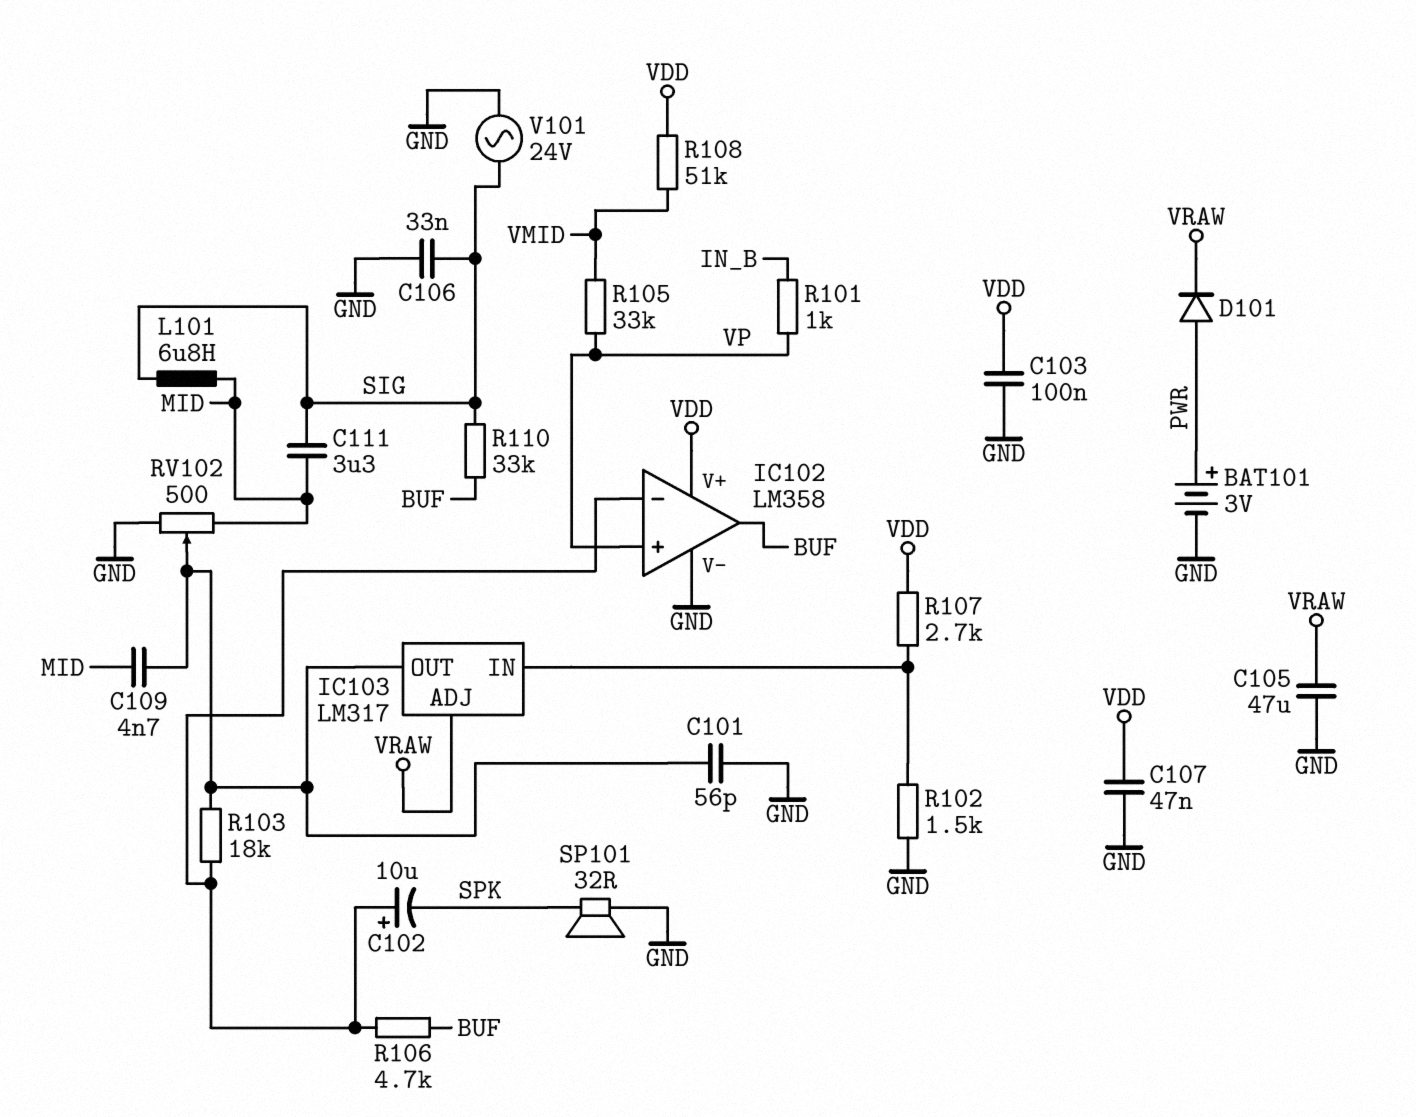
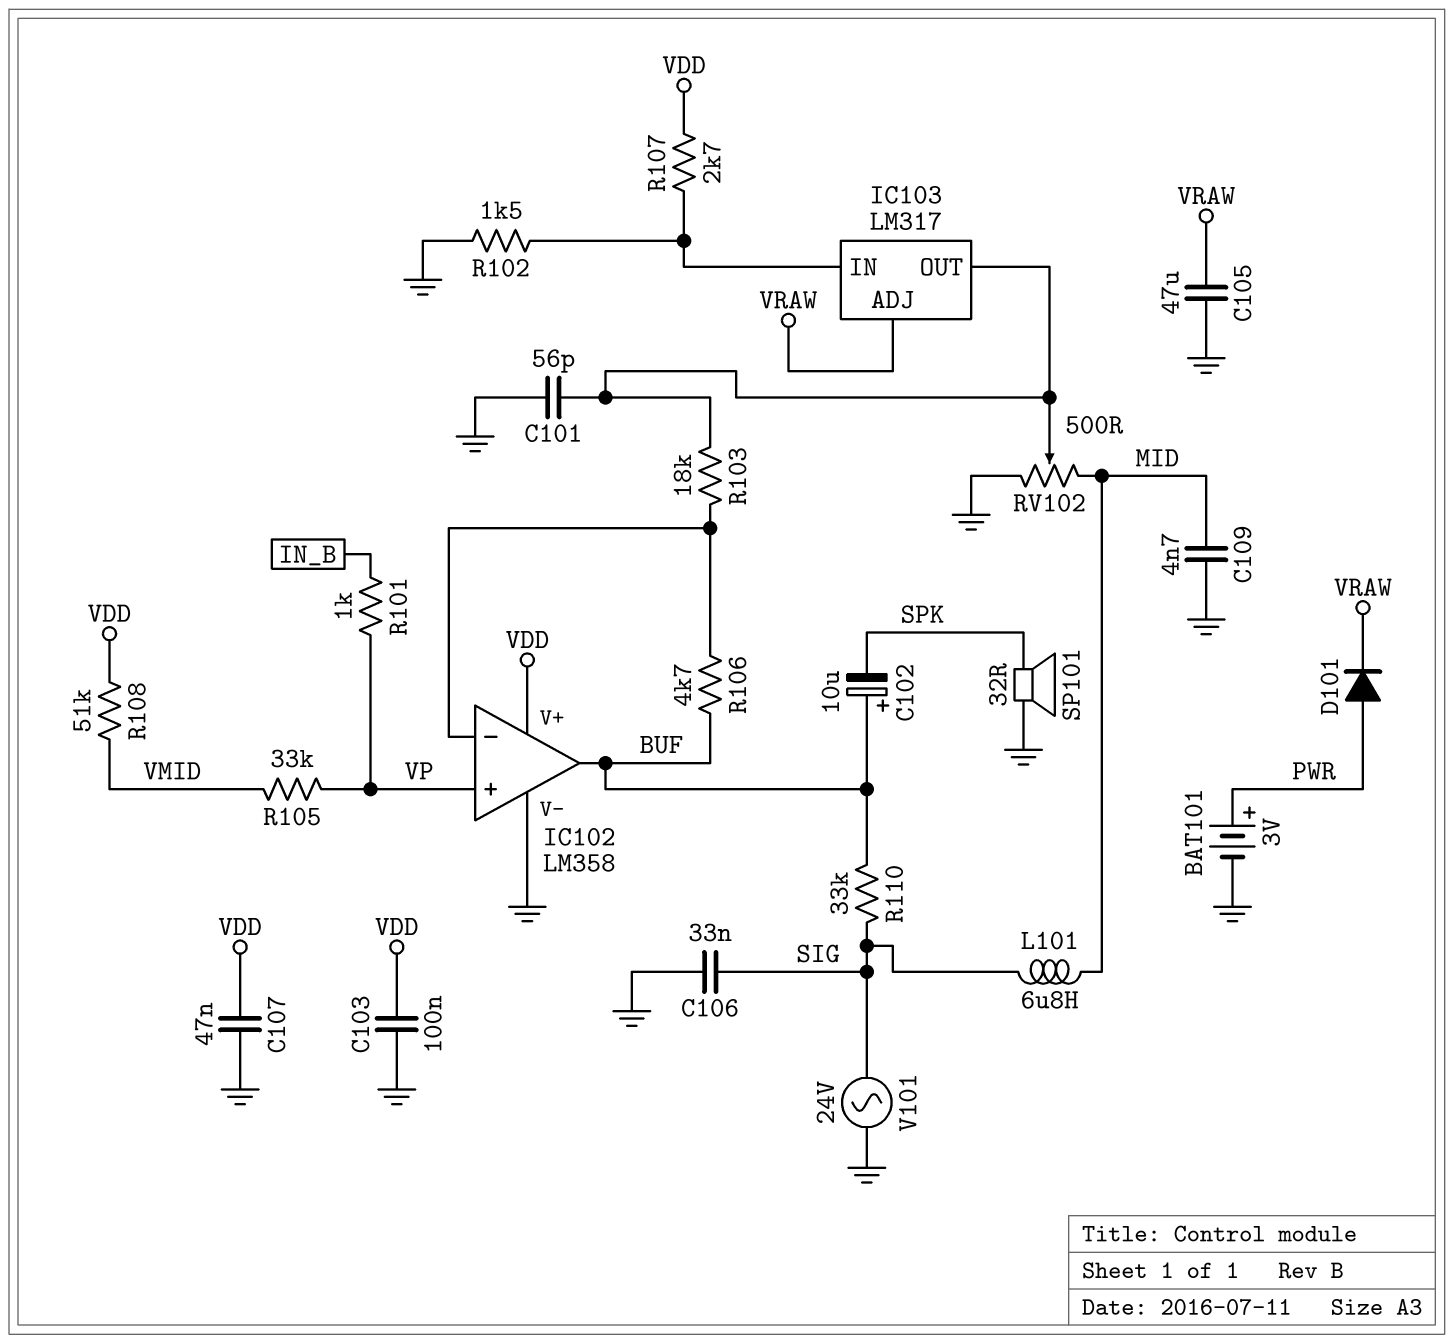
C102: 10uF (plus IC102/in-, minus SPK) -> 10uF (plus BUF, minus SPK)
C109: 4.7nF (IC103/OUT, MID) -> 4.7nF (GND, MID)
C111: 3.3uF (MID, SIG) -> none

